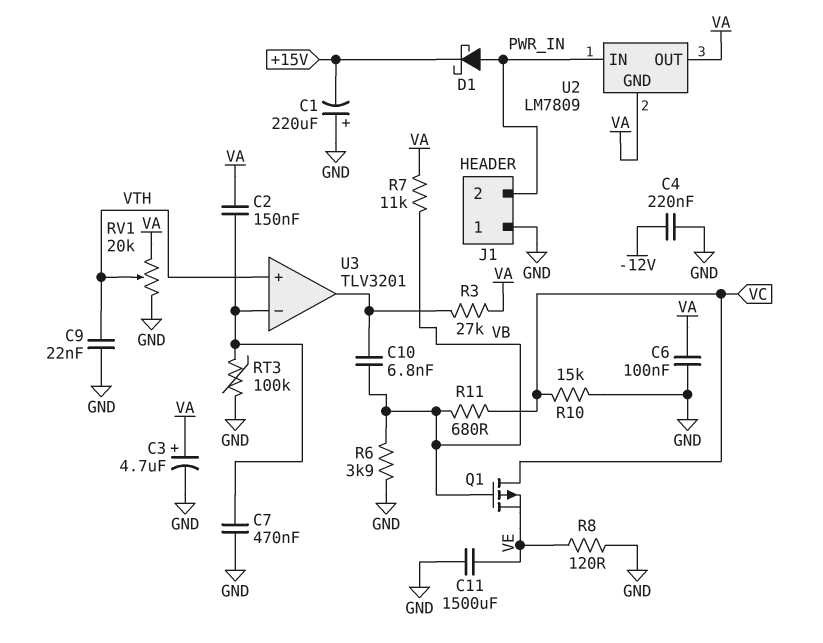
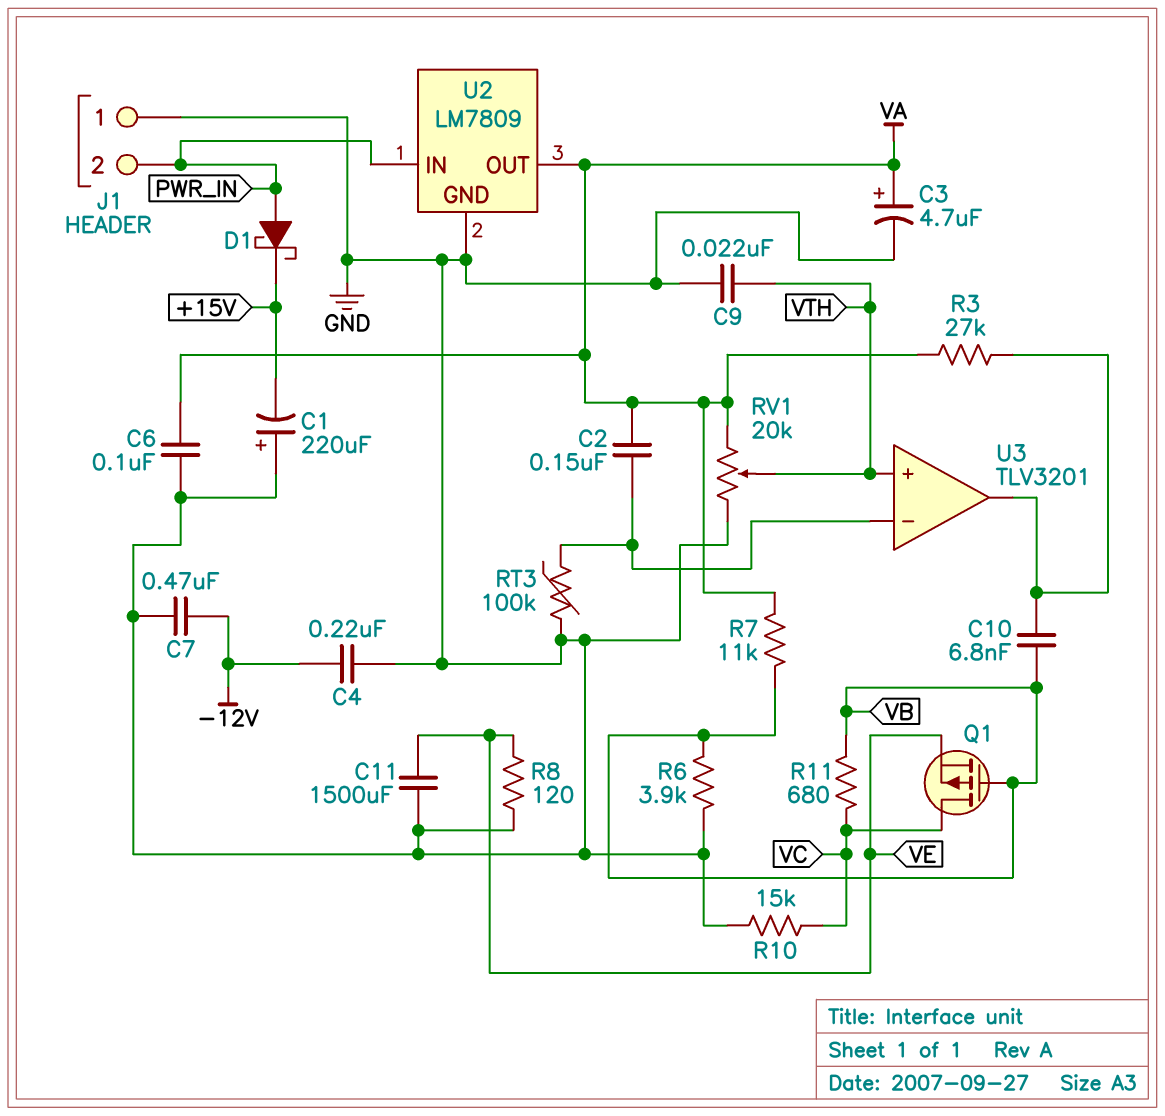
C7: 470nF (GND, U3/in-) -> 470nF (-12V, GND)
U2 pin GND: VA -> GND

